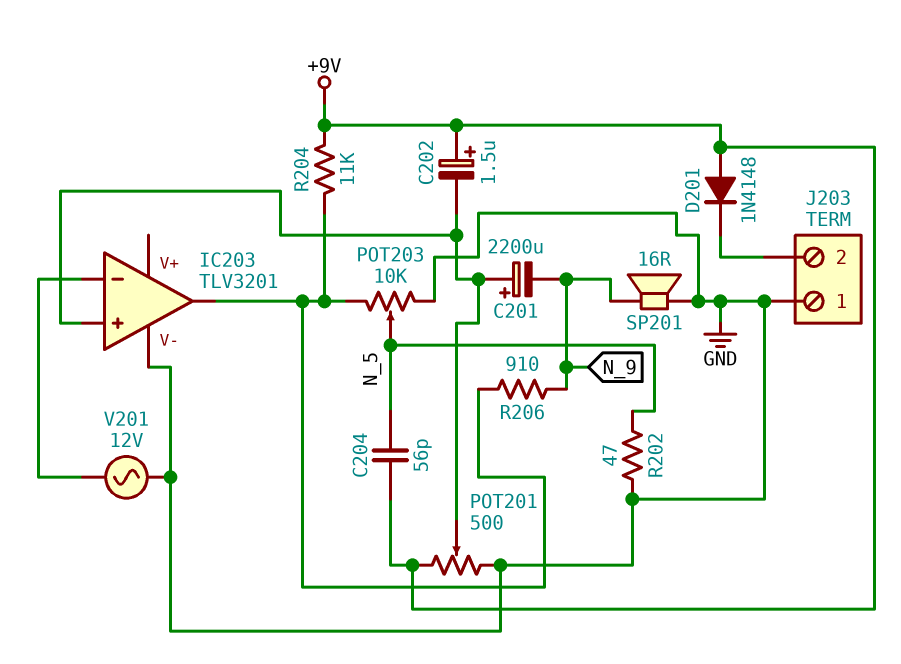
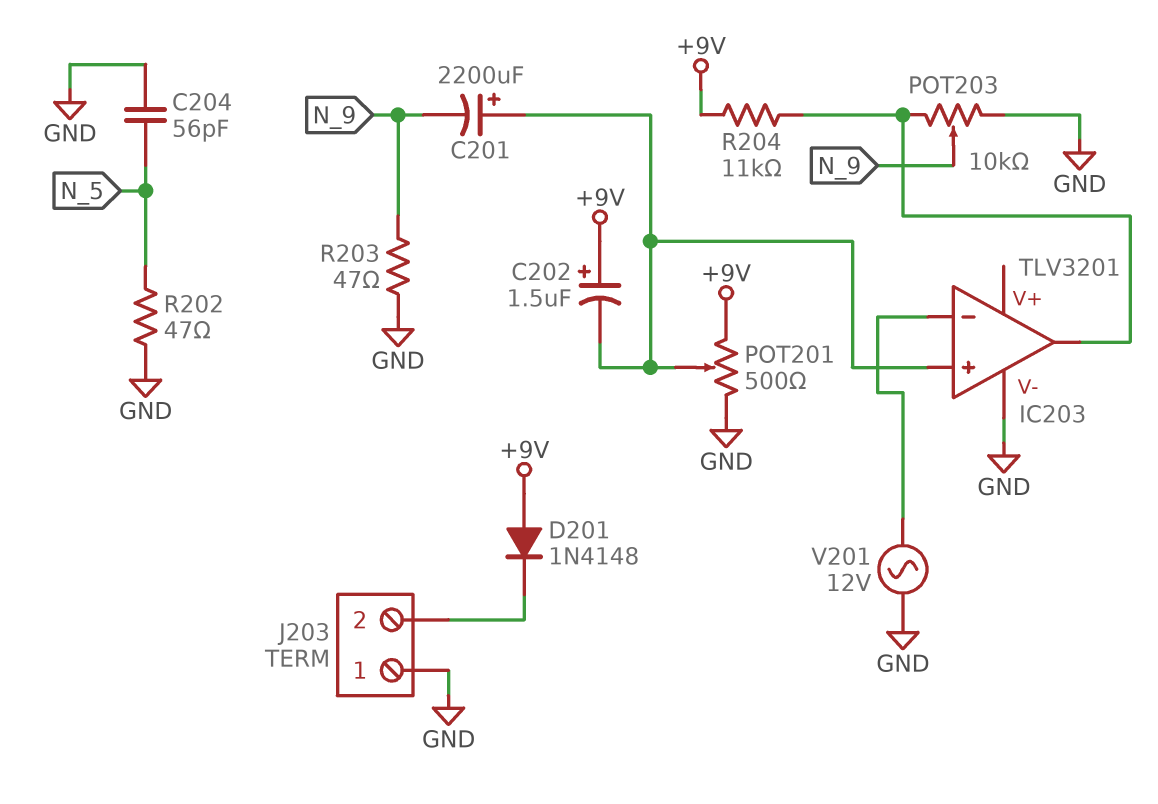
C204: 56pF (+9V, N_5) -> 56pF (GND, N_5)
POT203: 10k (GND, IC203/out, wiper N_5) -> 10k (GND, IC203/out, wiper N_9)
R203: none -> 47 (GND, N_9)
R206: 910 (IC203/out, N_9) -> none
SP201: speaker 16R (GND, N_9) -> none

